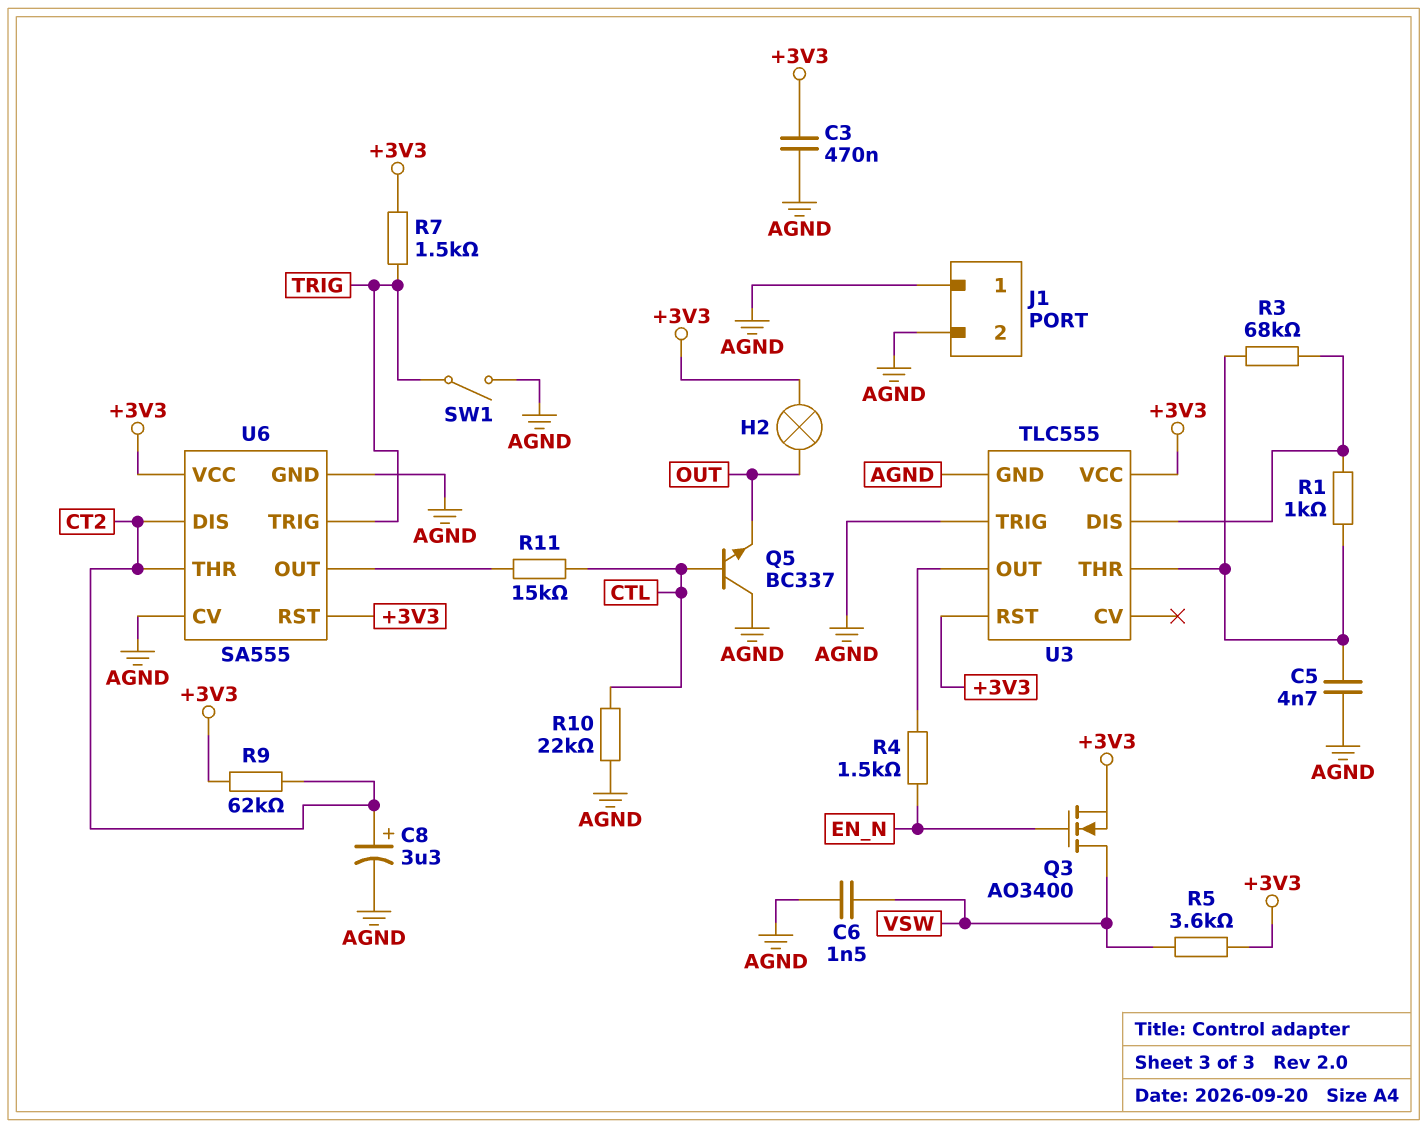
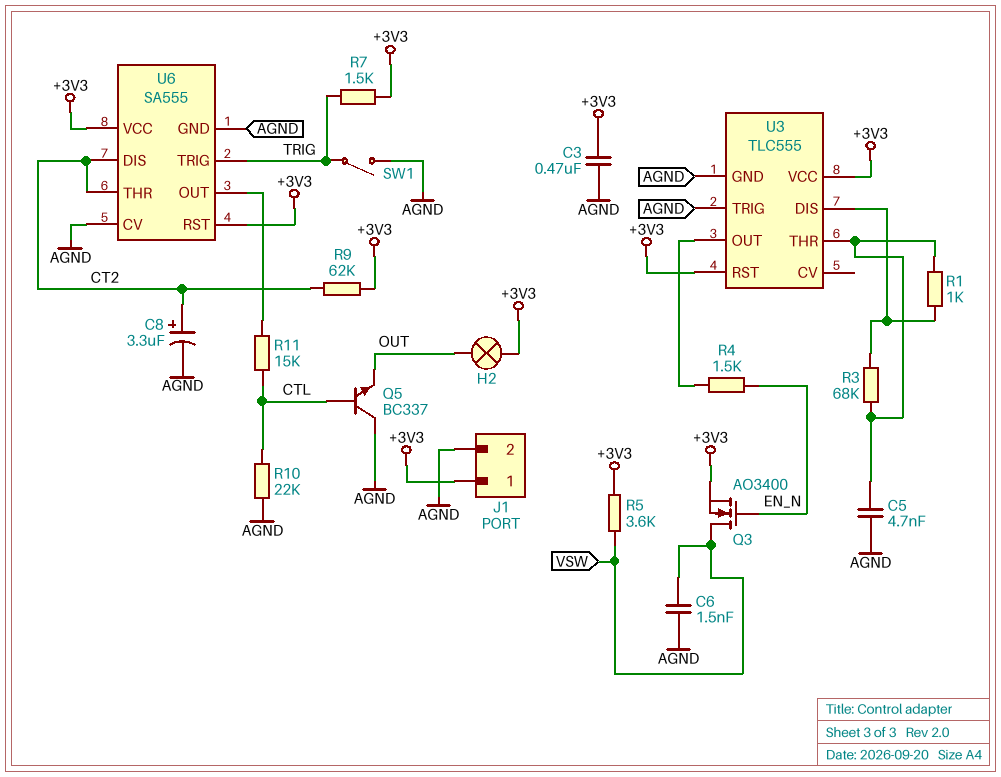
J1 pin 1: AGND -> +3V3

